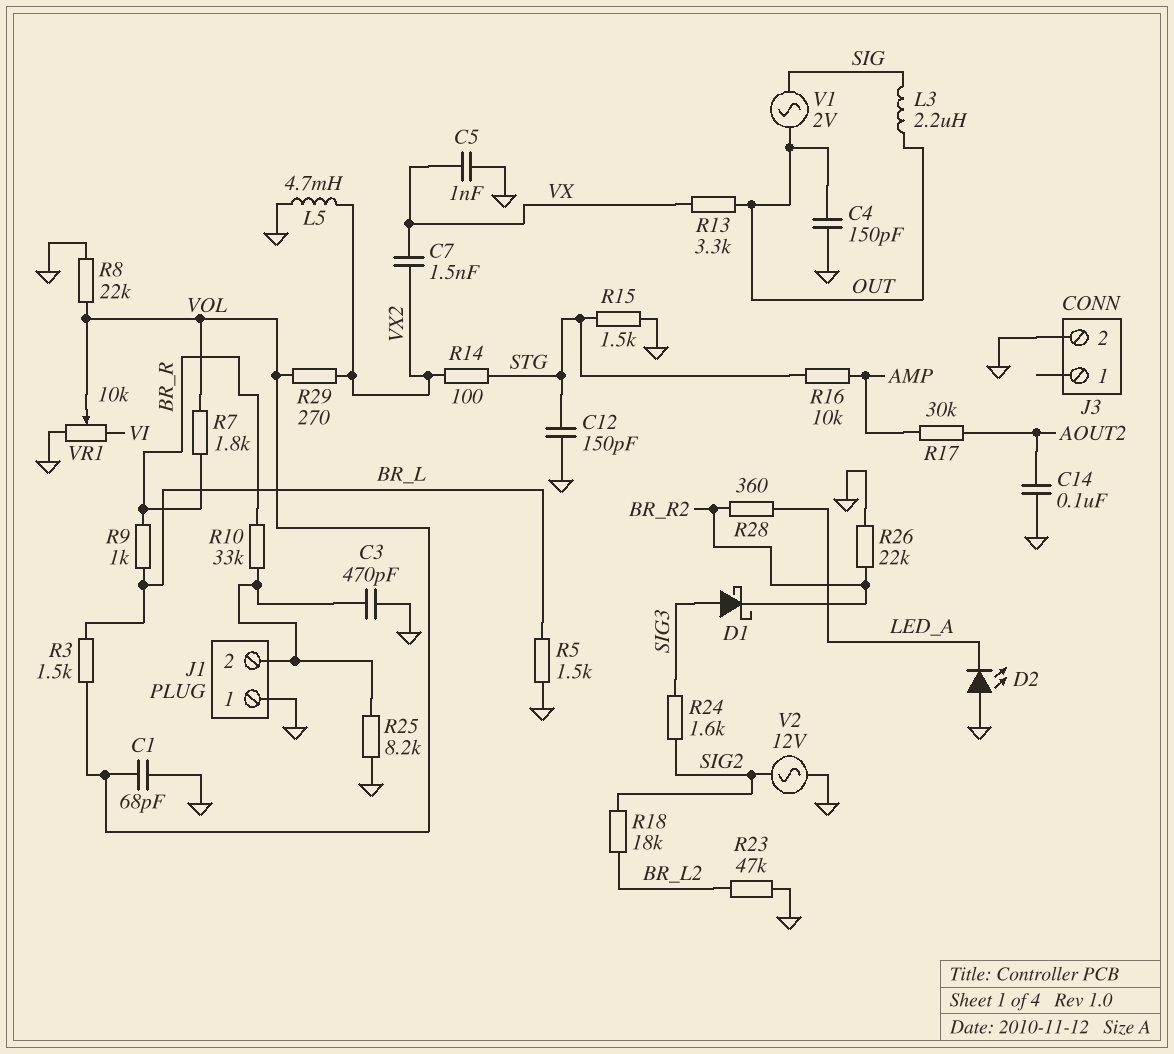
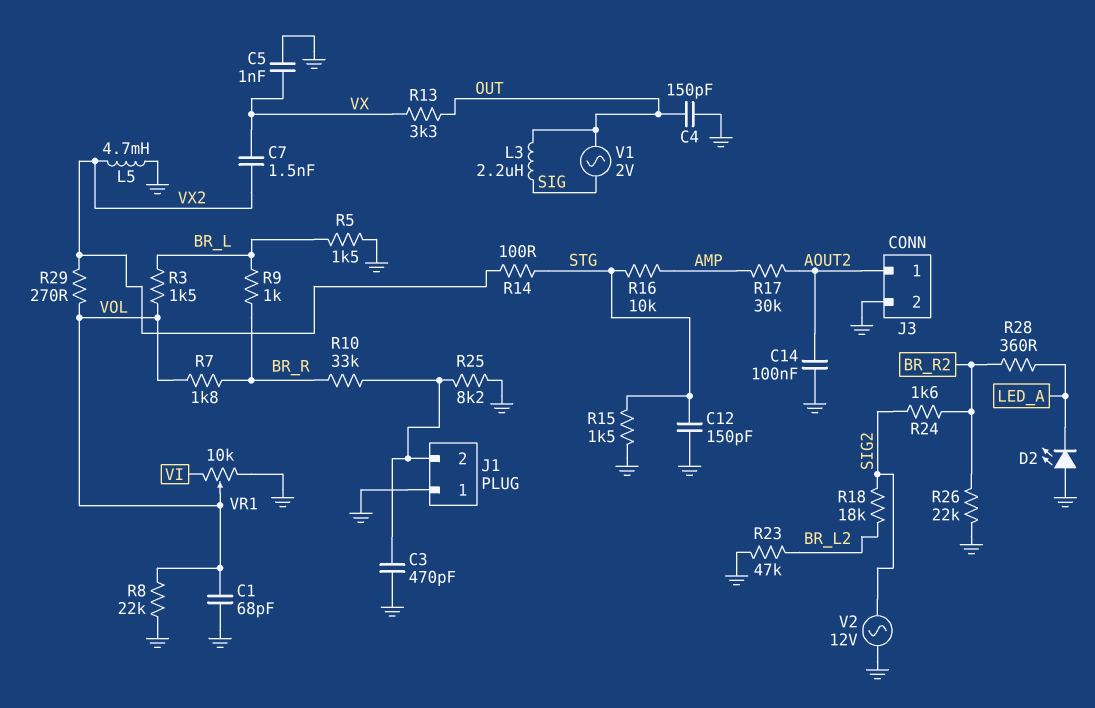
D1: schottky (A SIG3, K BR_R2) -> none
J3 pin 1: none -> AOUT2
R24: 1.6k (SIG2, SIG3) -> 1.6k (BR_R2, SIG2)

